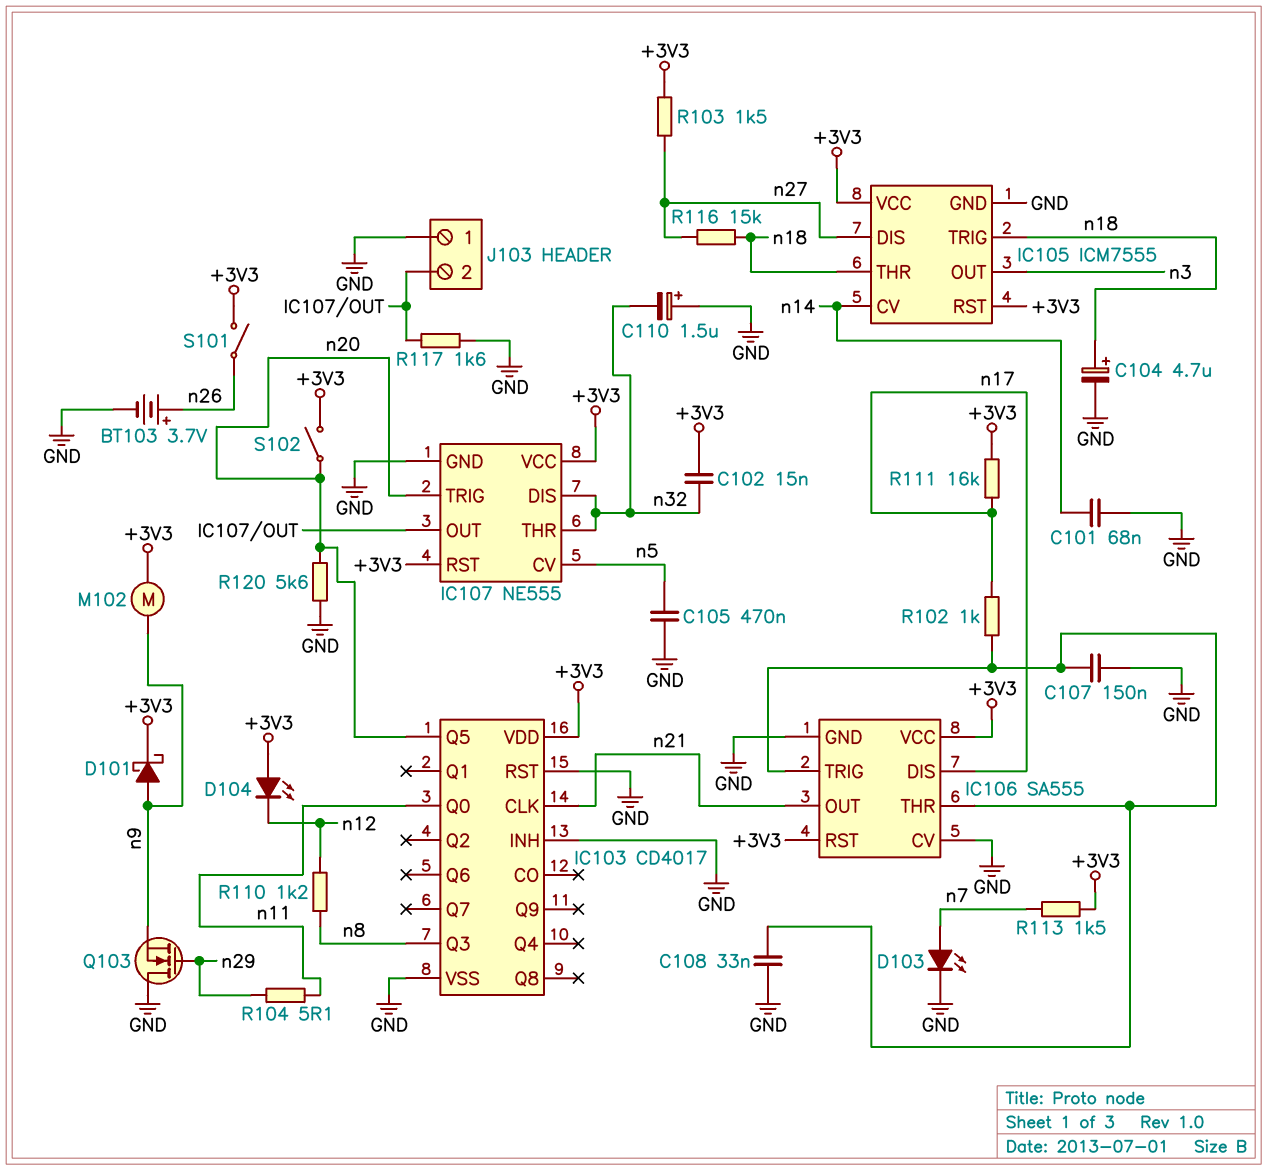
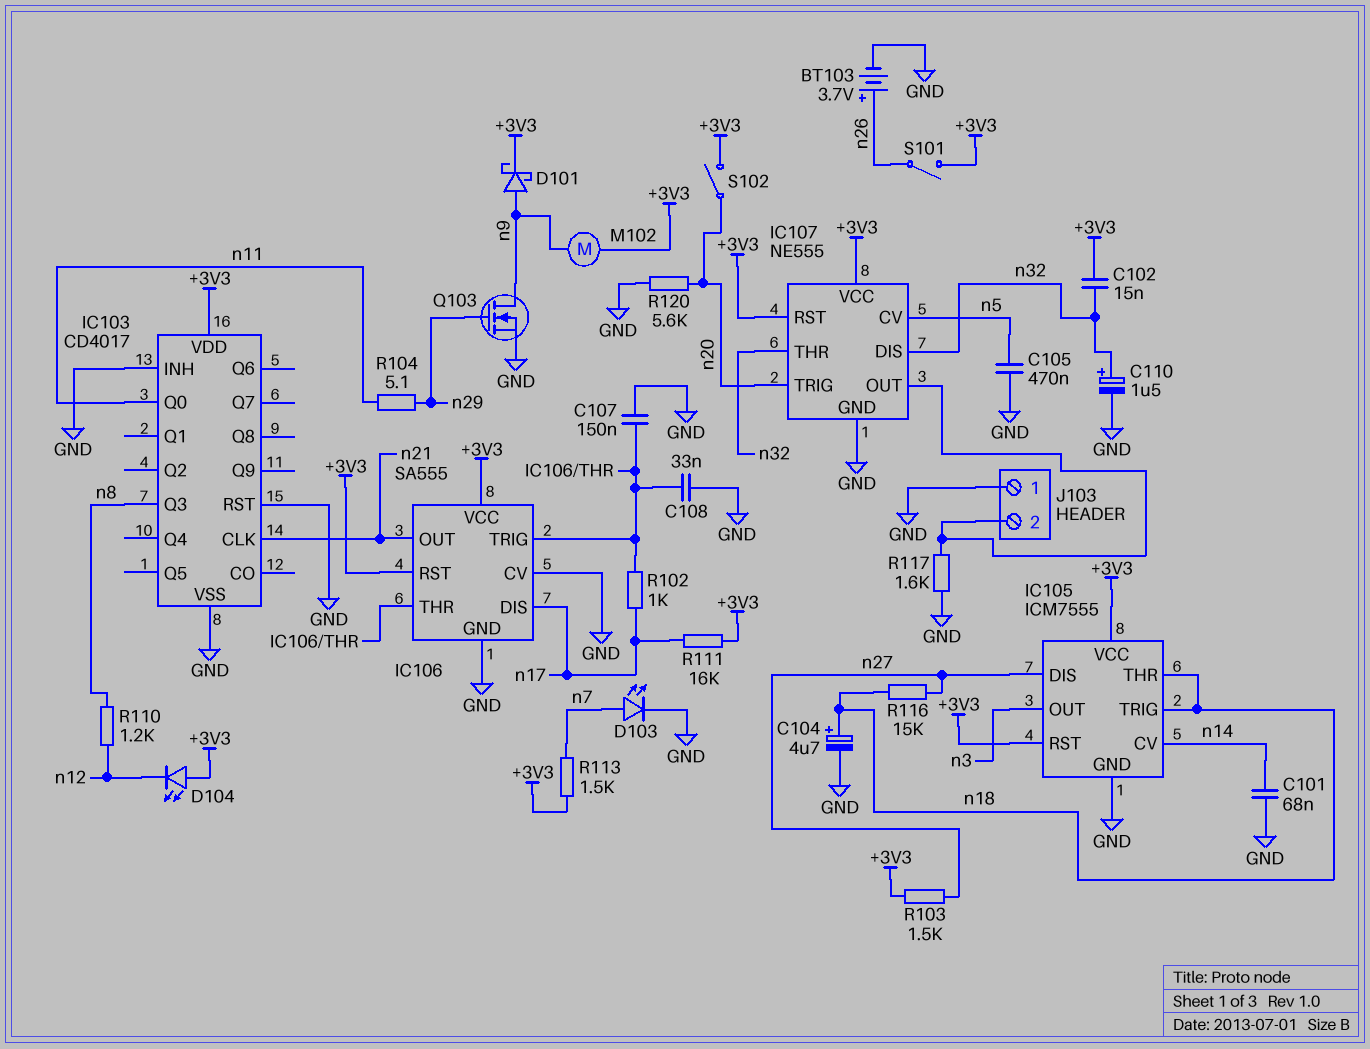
C110: 1.5uF (plus GND, minus n32) -> 1.5uF (plus n32, minus GND)
IC103 pin Q5: n20 -> none
Q103: NMOS (G n29, D GND, S n9) -> NMOS (G n29, D n9, S GND)

